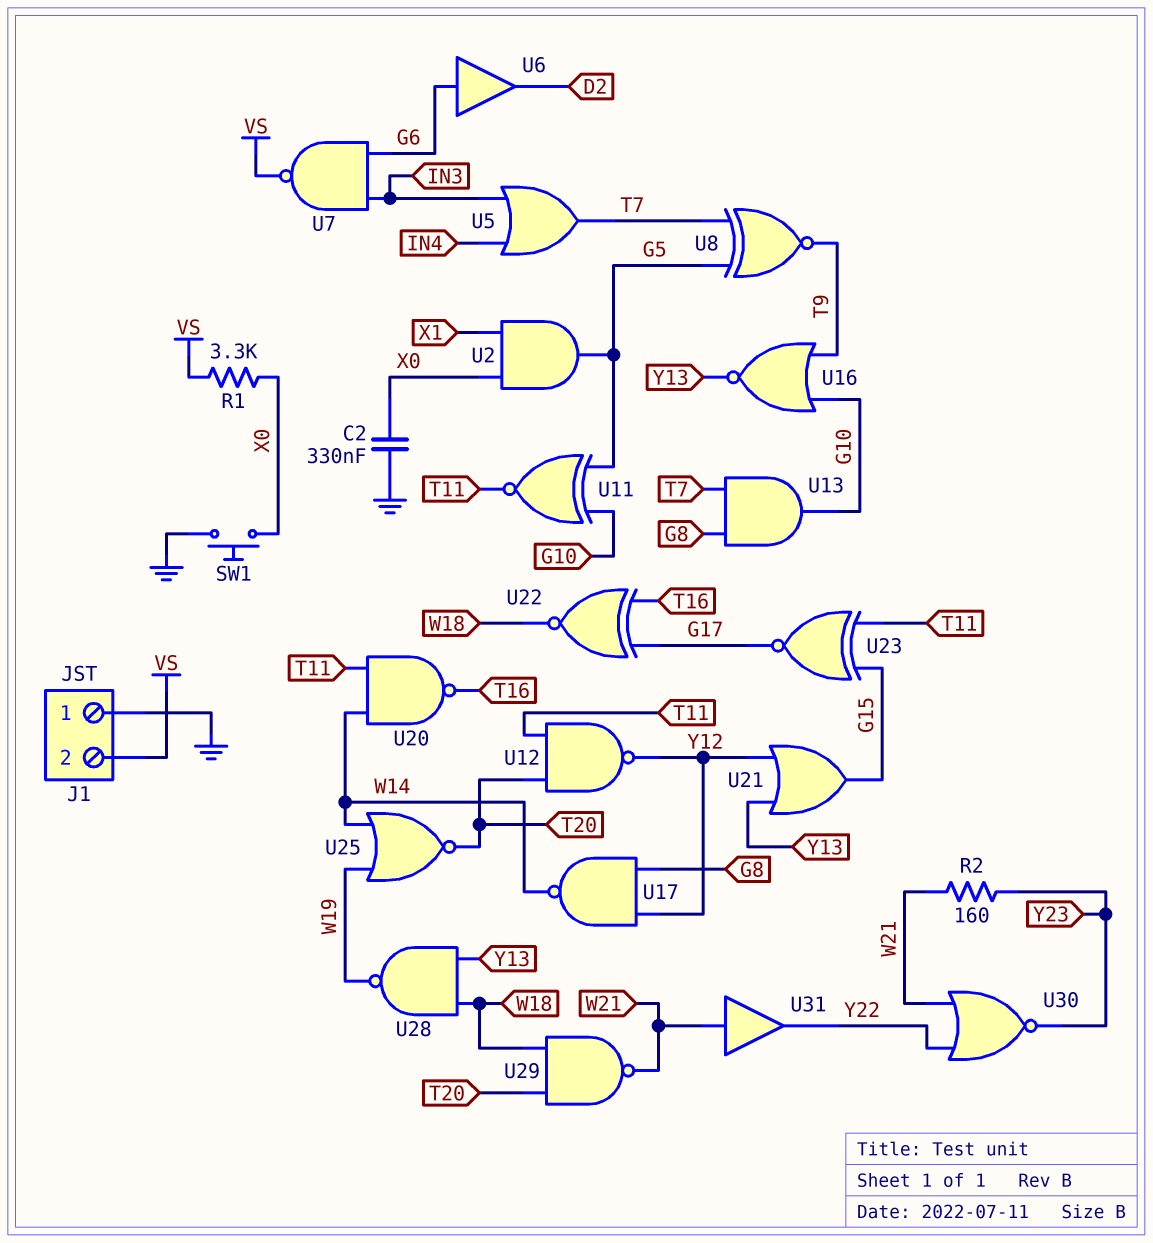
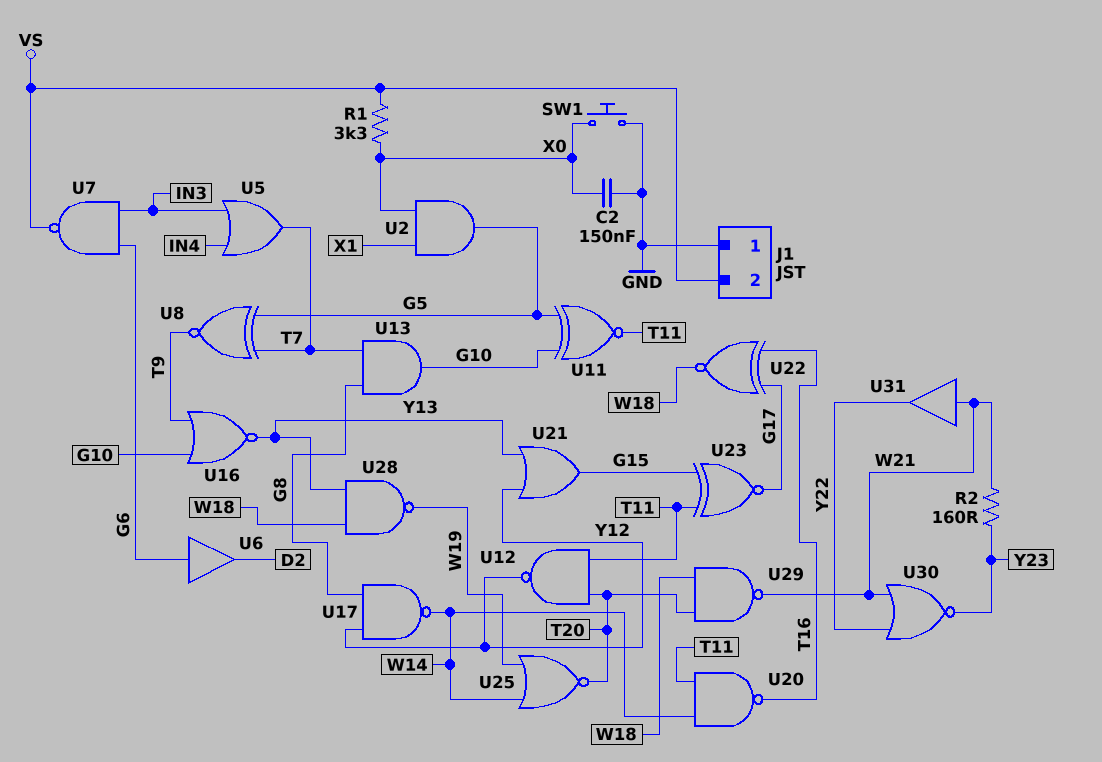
C2: 330nF (GND, X0) -> 150nF (GND, X0)

